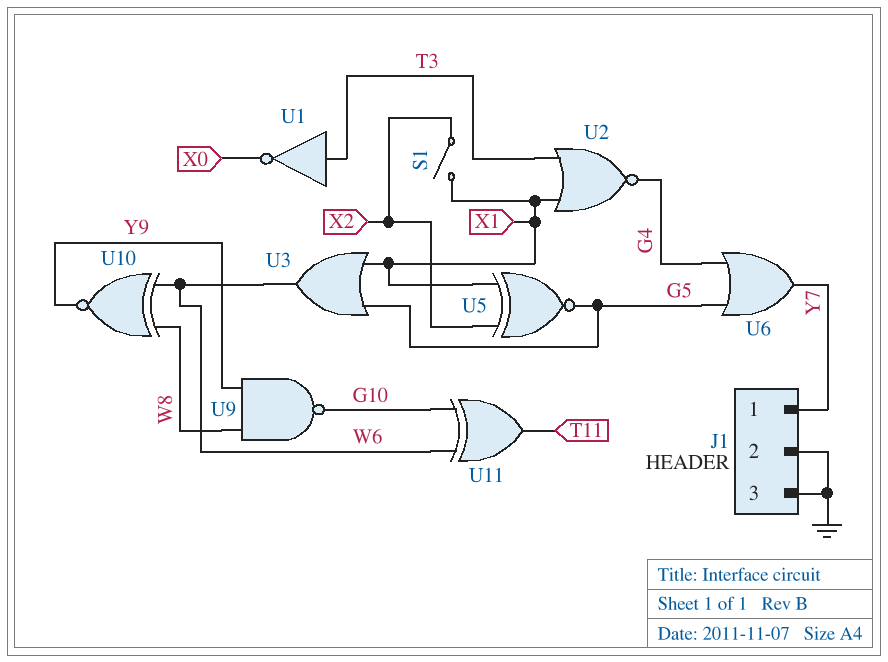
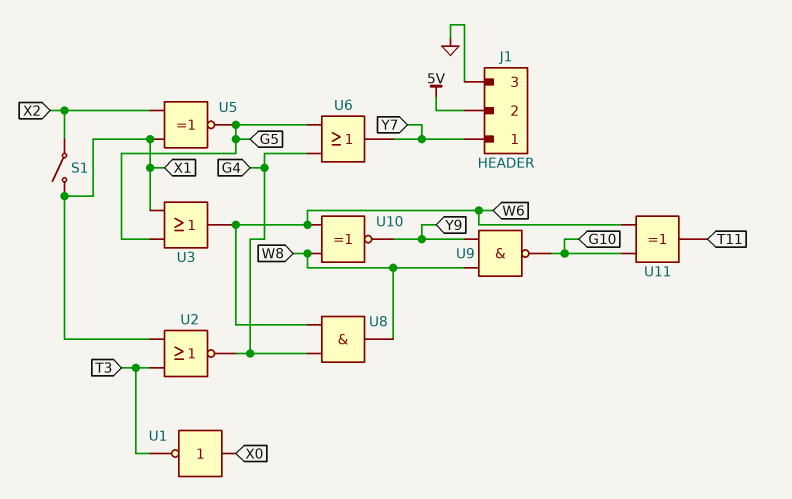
J1 pin 2: GND -> 5V
U1: NOT (in T3, out X0) -> NOT (in X0, out T3)
U8: none -> AND (in G4, in W6, out W8)

